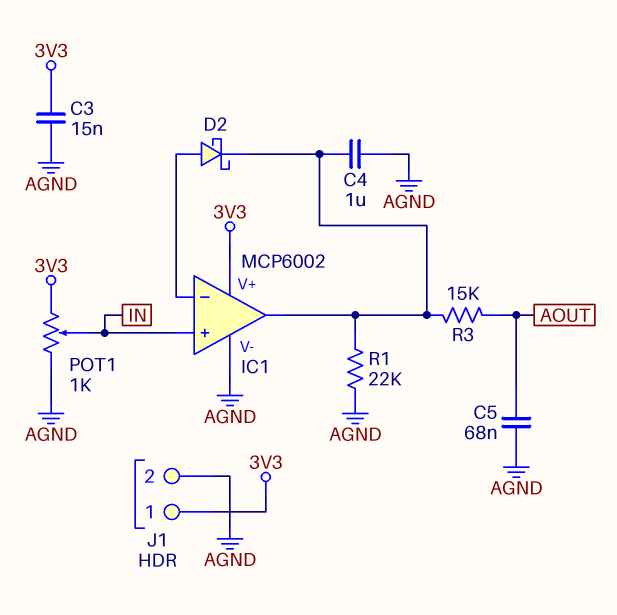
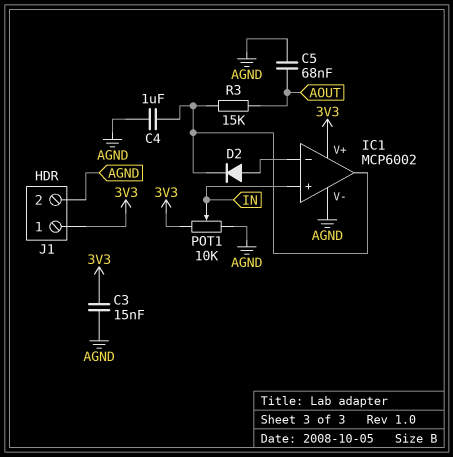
D2: schottky (A IC1/in-, K IC1/out) -> diode (A IC1/in-, K IC1/out)
POT1: 1k (3V3, AGND, wiper IN) -> 10k (3V3, AGND, wiper IN)
R1: 22k (AGND, IC1/out) -> none

